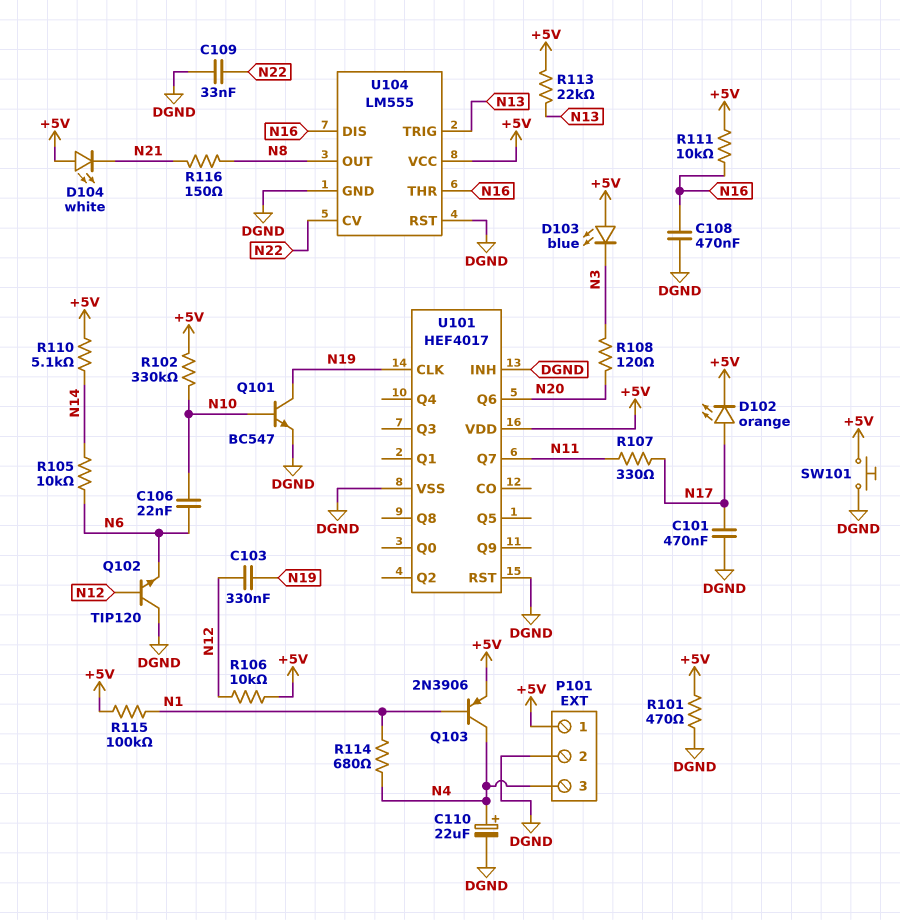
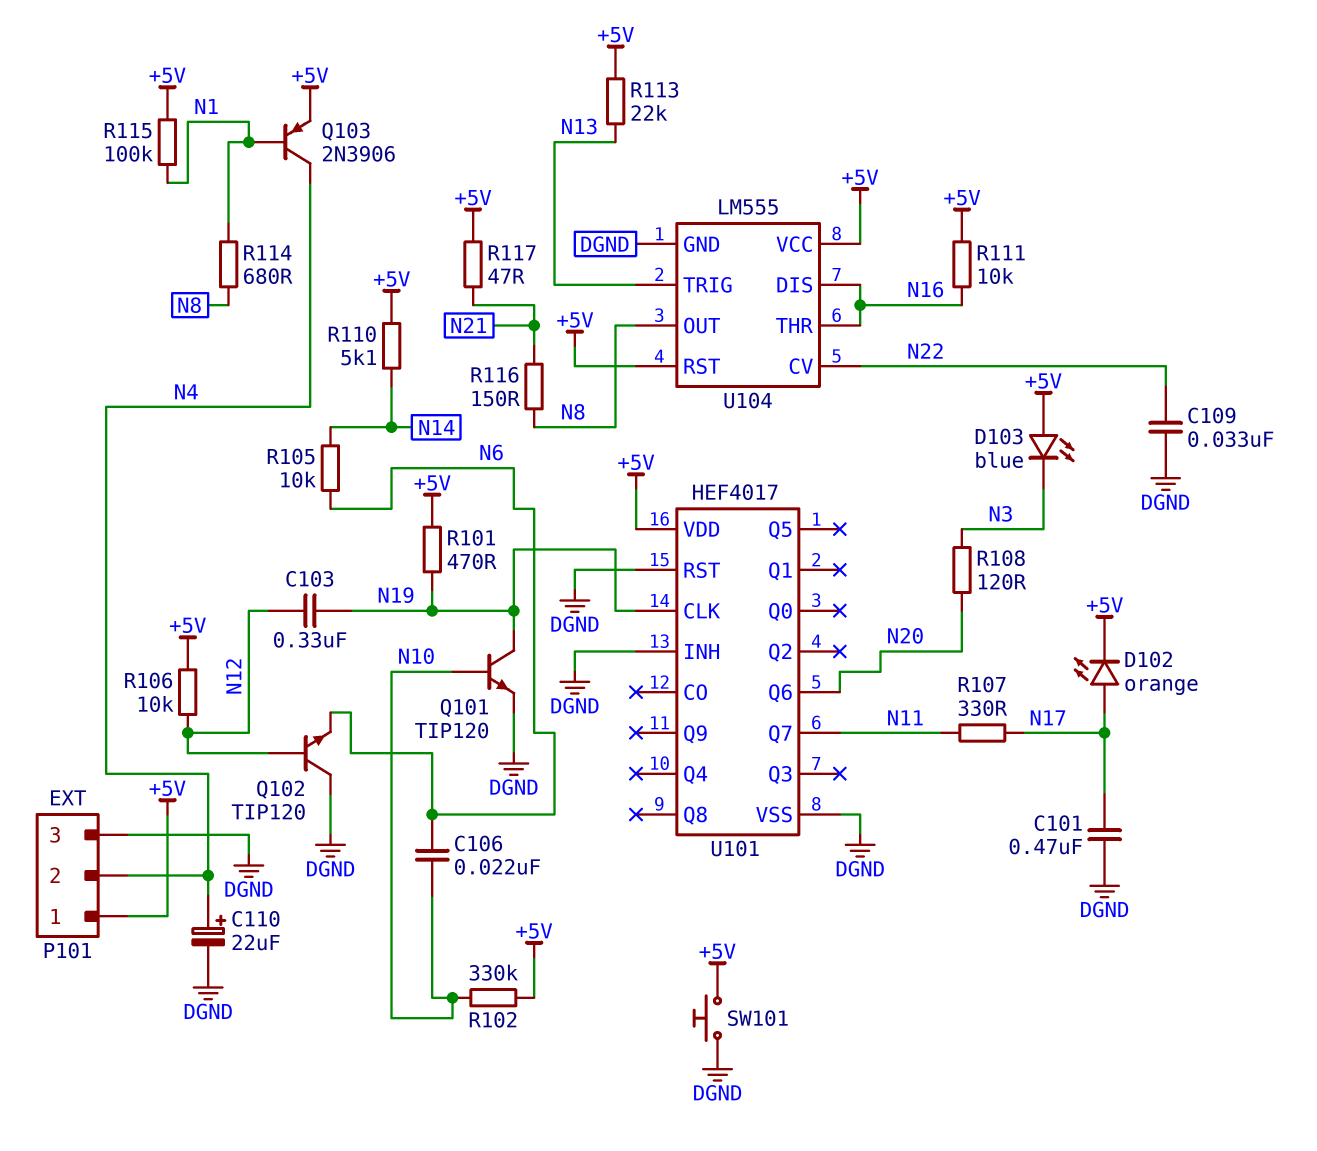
C108: 470nF (DGND, N16) -> none
D104: LED white (A +5V, K N21) -> none
P101 pin 2: DGND -> N4
P101 pin 3: N4 -> DGND
Q101: NPN BC547 (B N10, C N19, E DGND) -> NPN TIP120 (B N10, C N19, E DGND)
R101: 470 (+5V, DGND) -> 470 (+5V, N19)
R114: 680 (N1, N4) -> 680 (N1, N8)
R117: none -> 47 (+5V, N21)
U104 pin RST: DGND -> +5V

